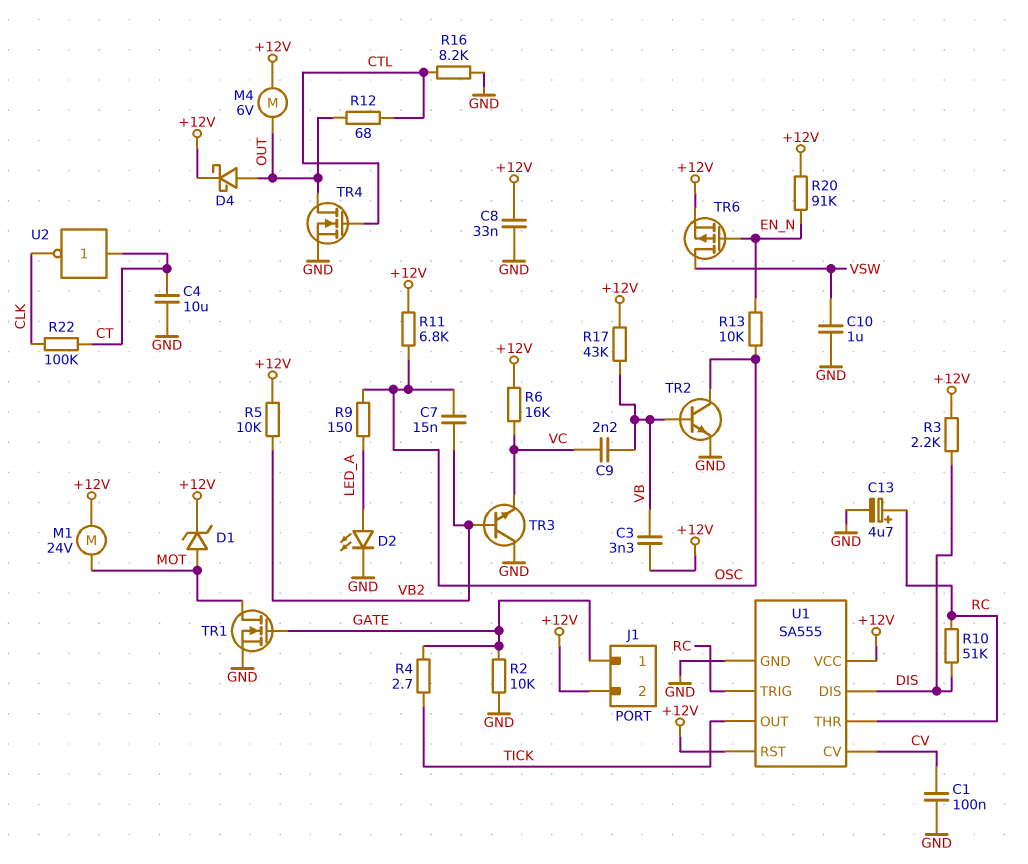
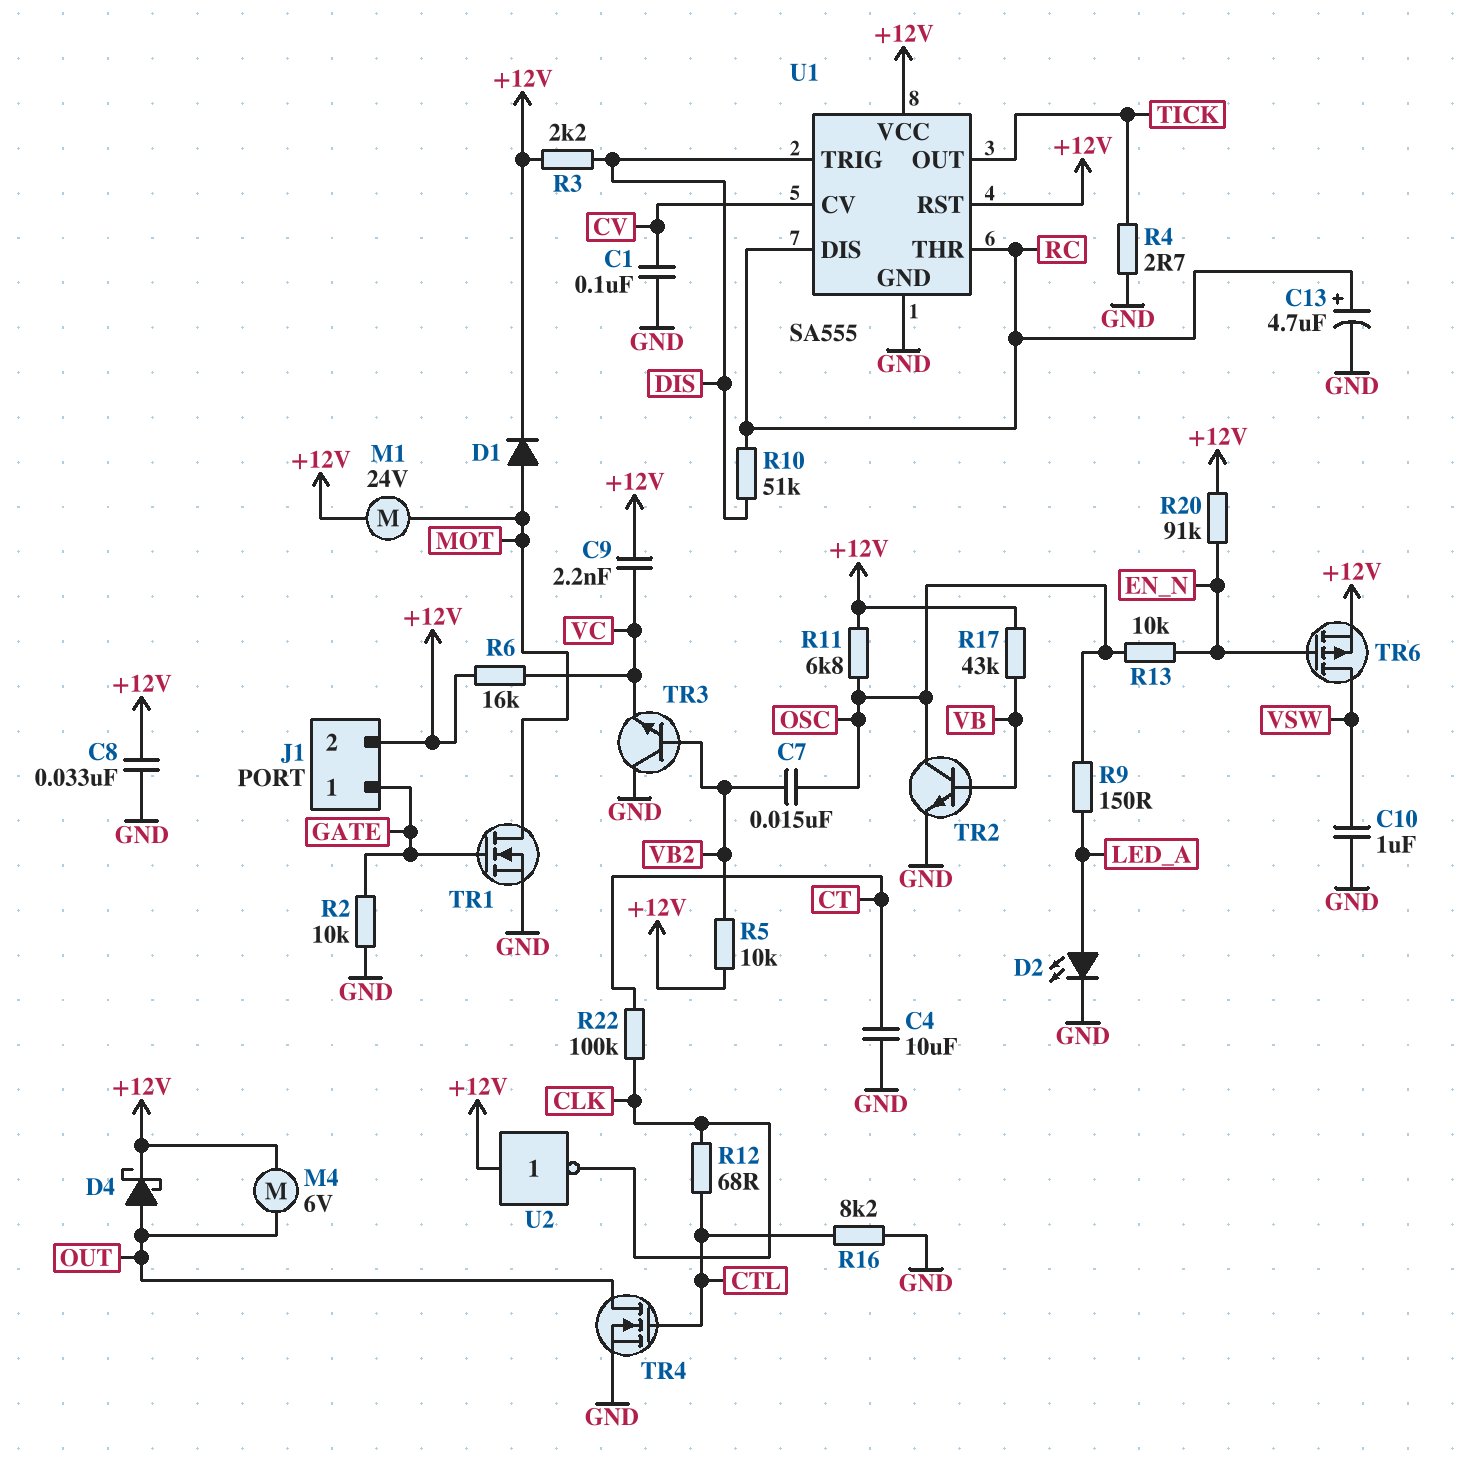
C3: 3.3nF (+12V, VB) -> none
C9: 2.2nF (VB, VC) -> 2.2nF (+12V, VC)
D1: zener (A MOT, K +12V) -> diode (A MOT, K +12V)
R4: 2.7 (GATE, TICK) -> 2.7 (GND, TICK)
R12: 68 (CTL, OUT) -> 68 (CLK, CTL)
U1 pin DIS: DIS -> RC
U1 pin TRIG: RC -> DIS
U2: NOT (in CT, out CLK) -> NOT (in +12V, out CLK)

